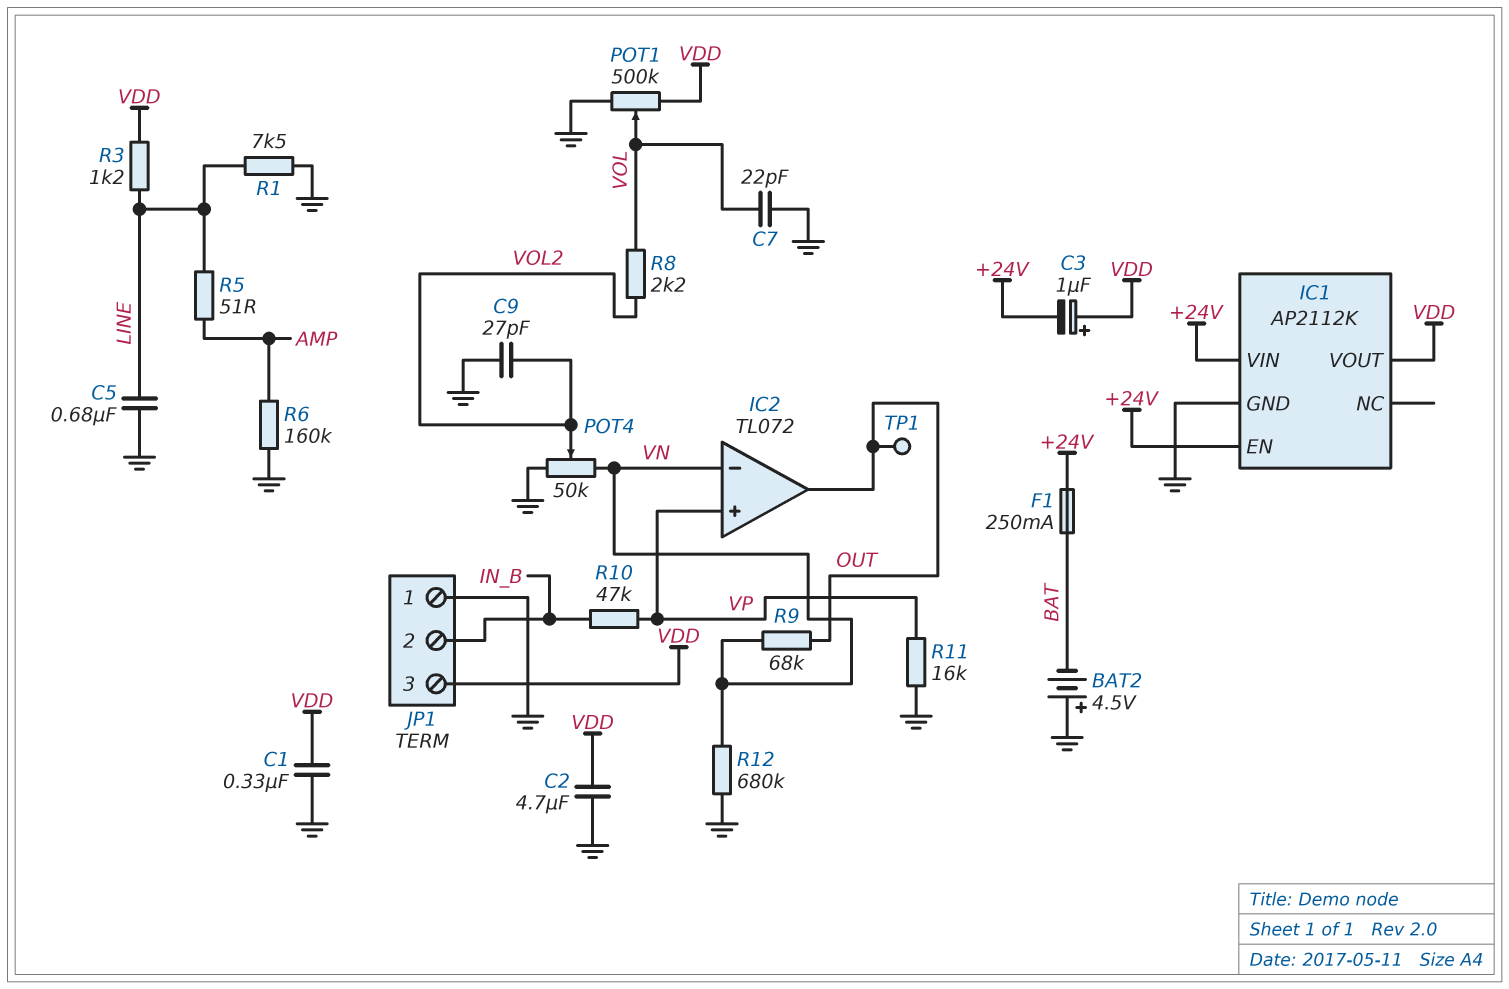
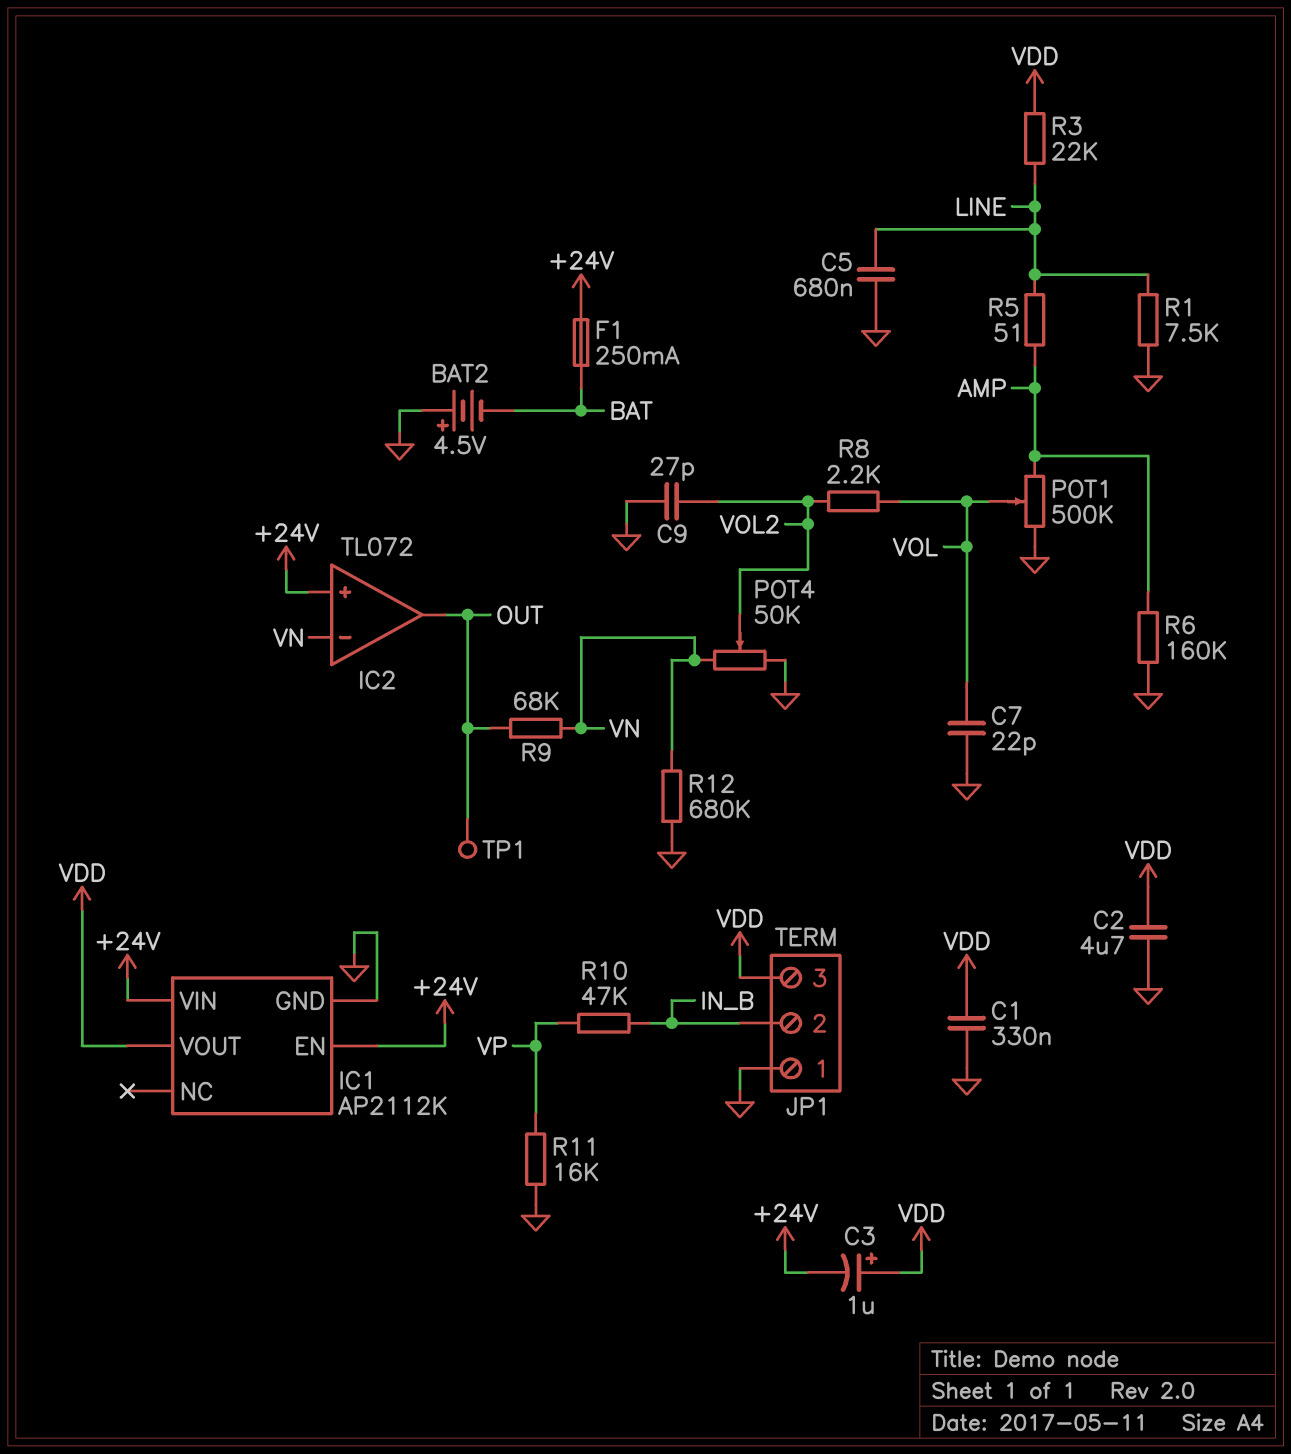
IC2 pin in+: VP -> +24V
POT1: 500k (GND, VDD, wiper VOL) -> 500k (AMP, GND, wiper VOL)
R3: 1.2k (LINE, VDD) -> 22k (LINE, VDD)

